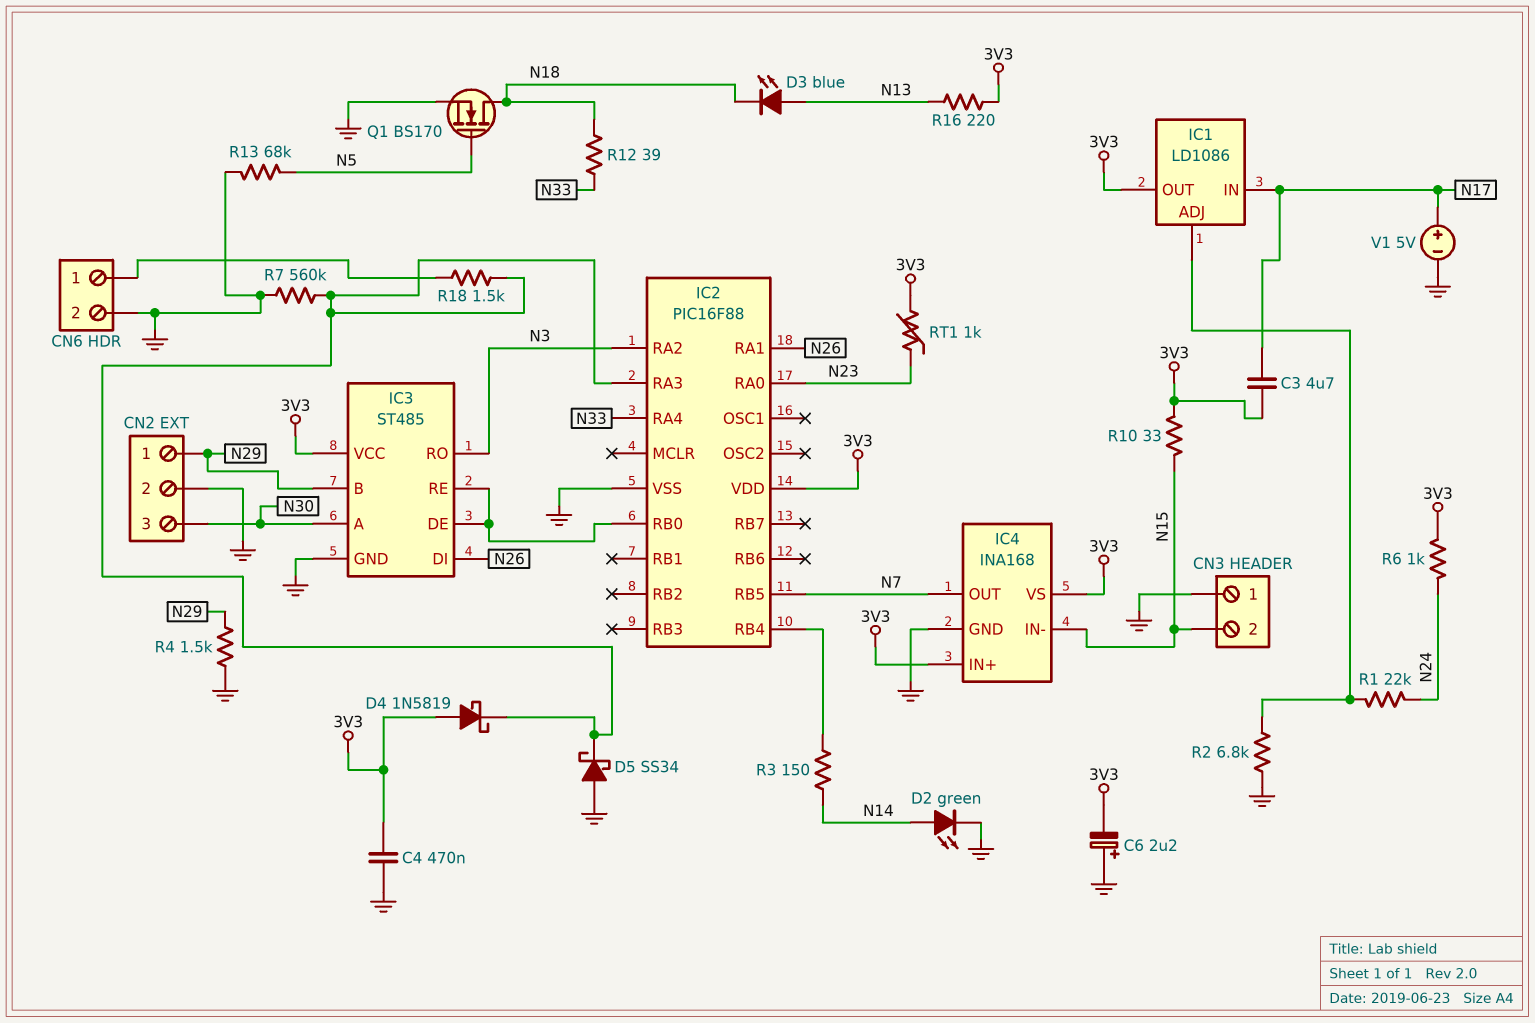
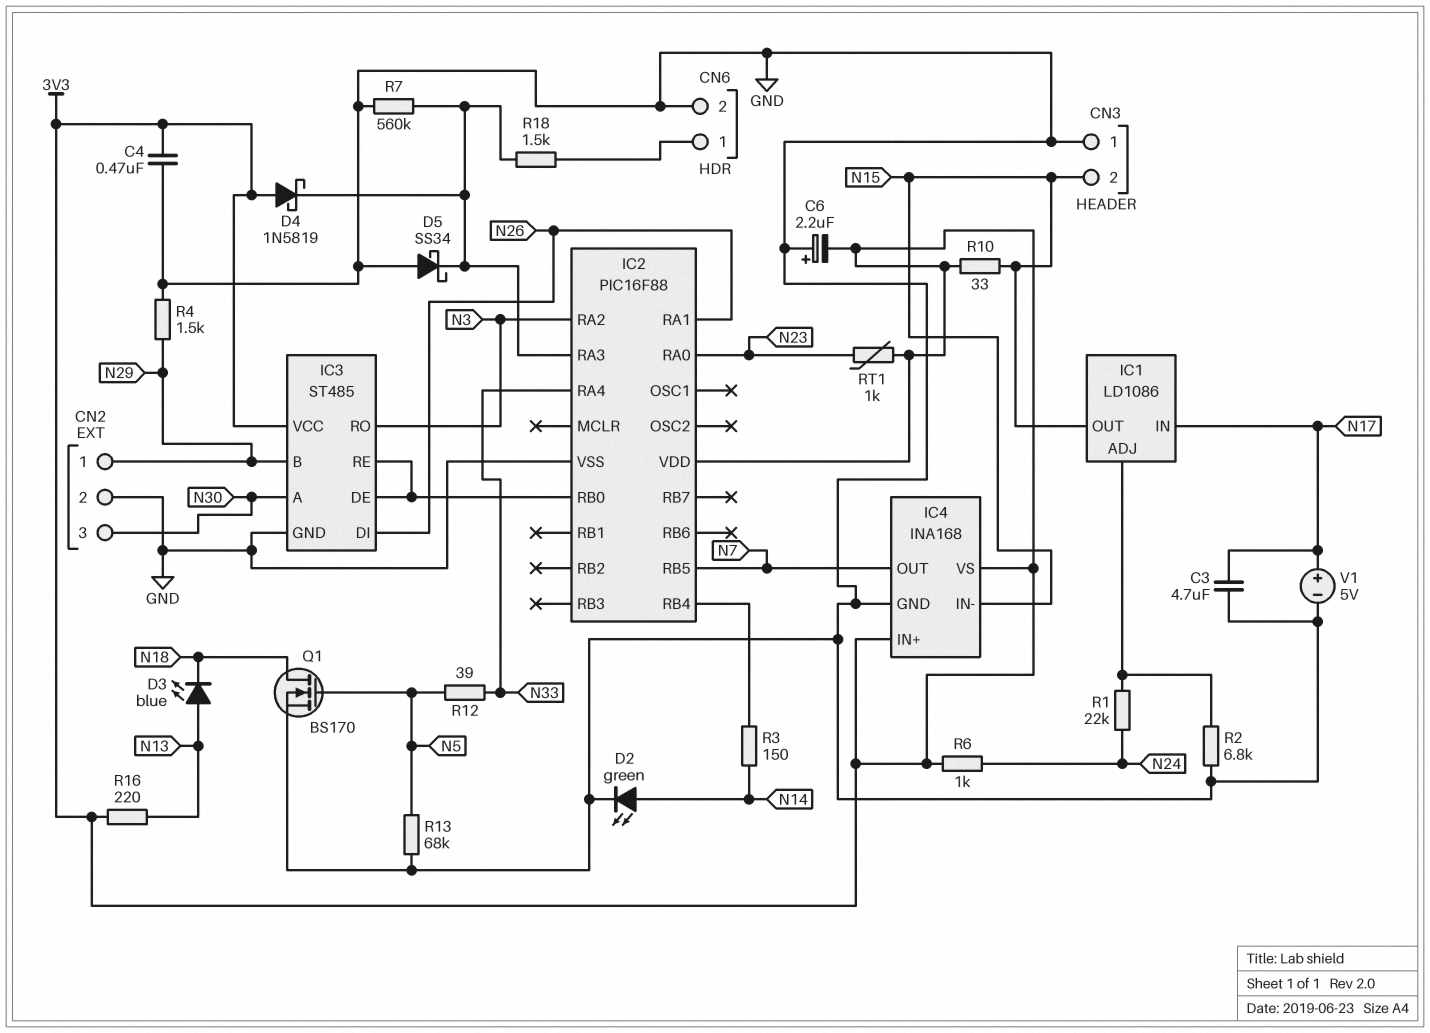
C3: 4.7uF (3V3, N17) -> 4.7uF (GND, N17)
IC1 pin OUT: 3V3 -> N15
R12: 39 (N18, N33) -> 39 (N5, N33)

